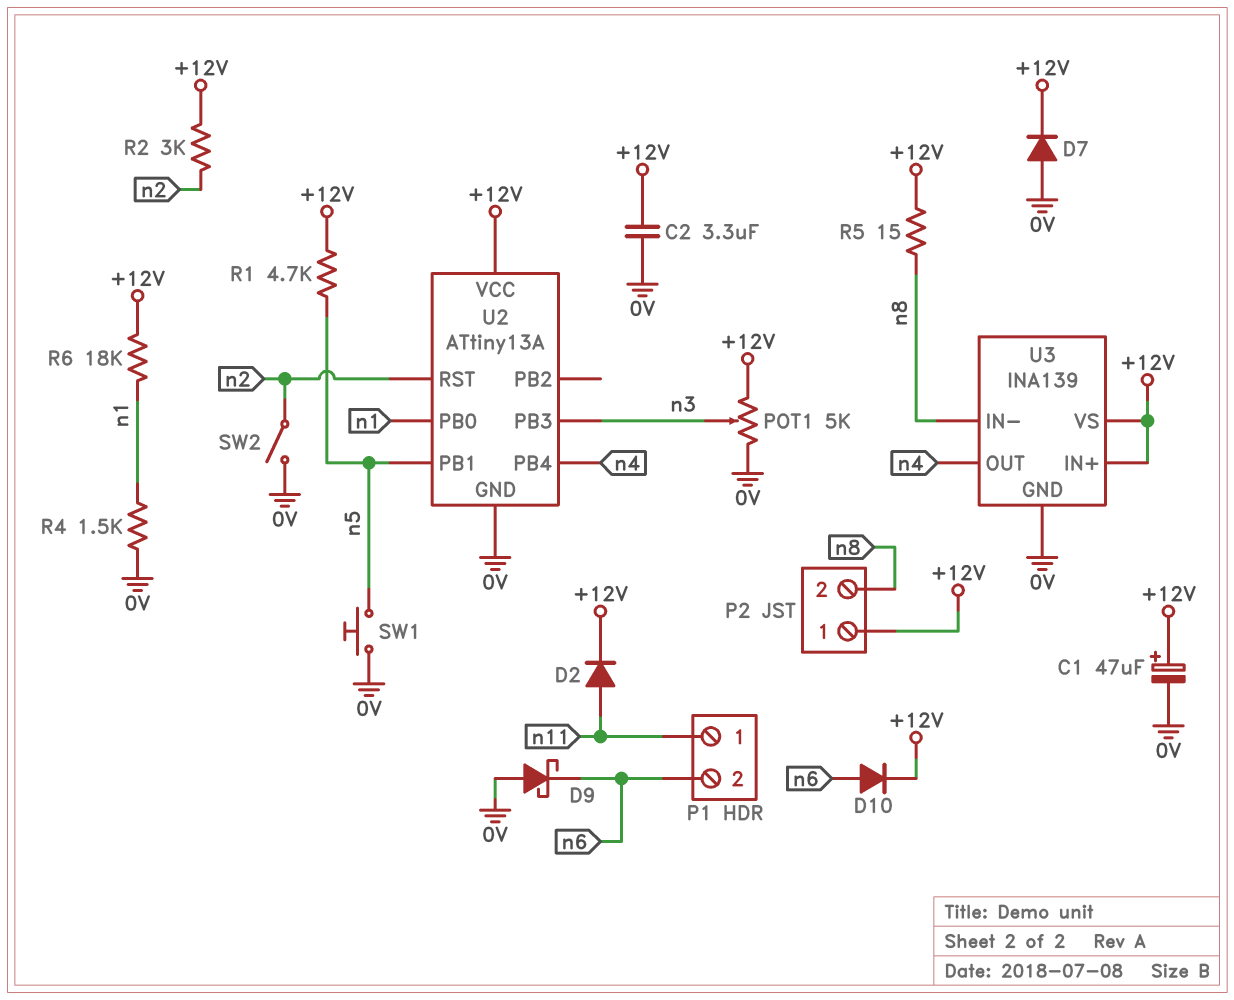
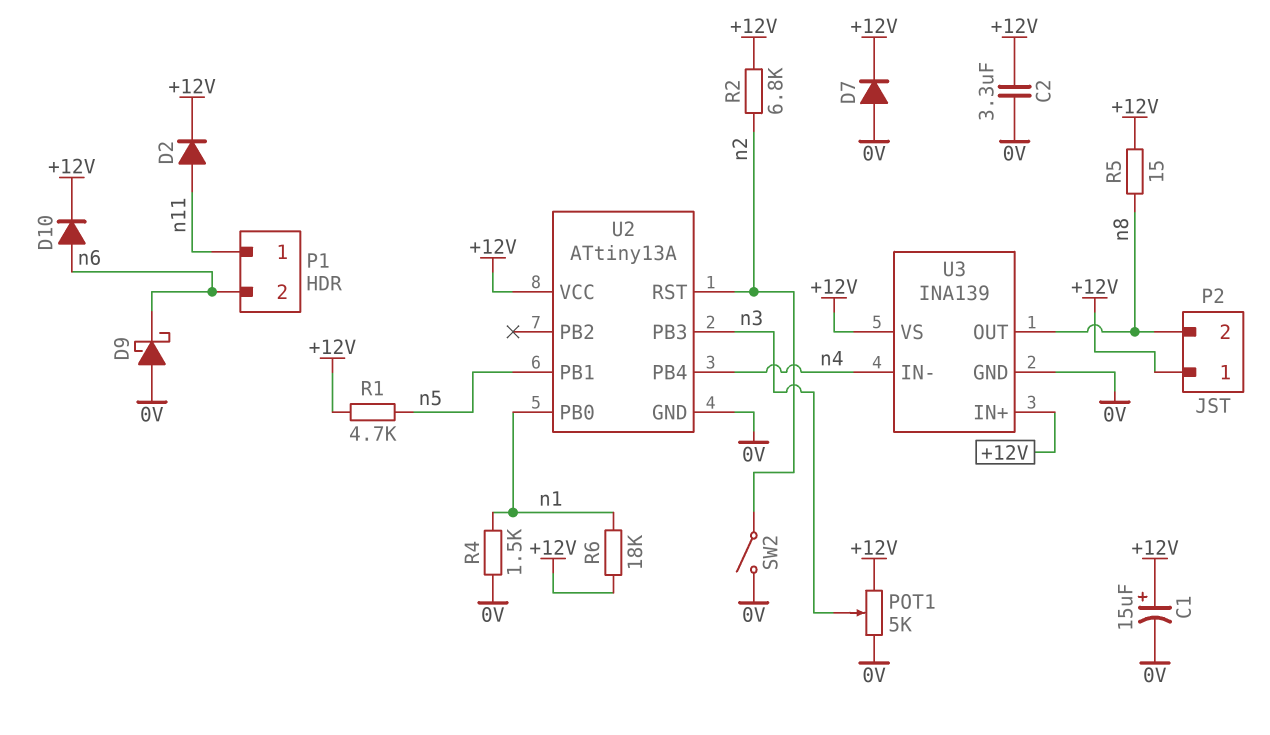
C1: 47uF (plus +12V, minus 0V) -> 15uF (plus +12V, minus 0V)
R2: 3k (+12V, n2) -> 6.8k (+12V, n2)
SW1: button (0V, n5) -> none
U3 pin IN-: n8 -> n4
U3 pin OUT: n4 -> n8

